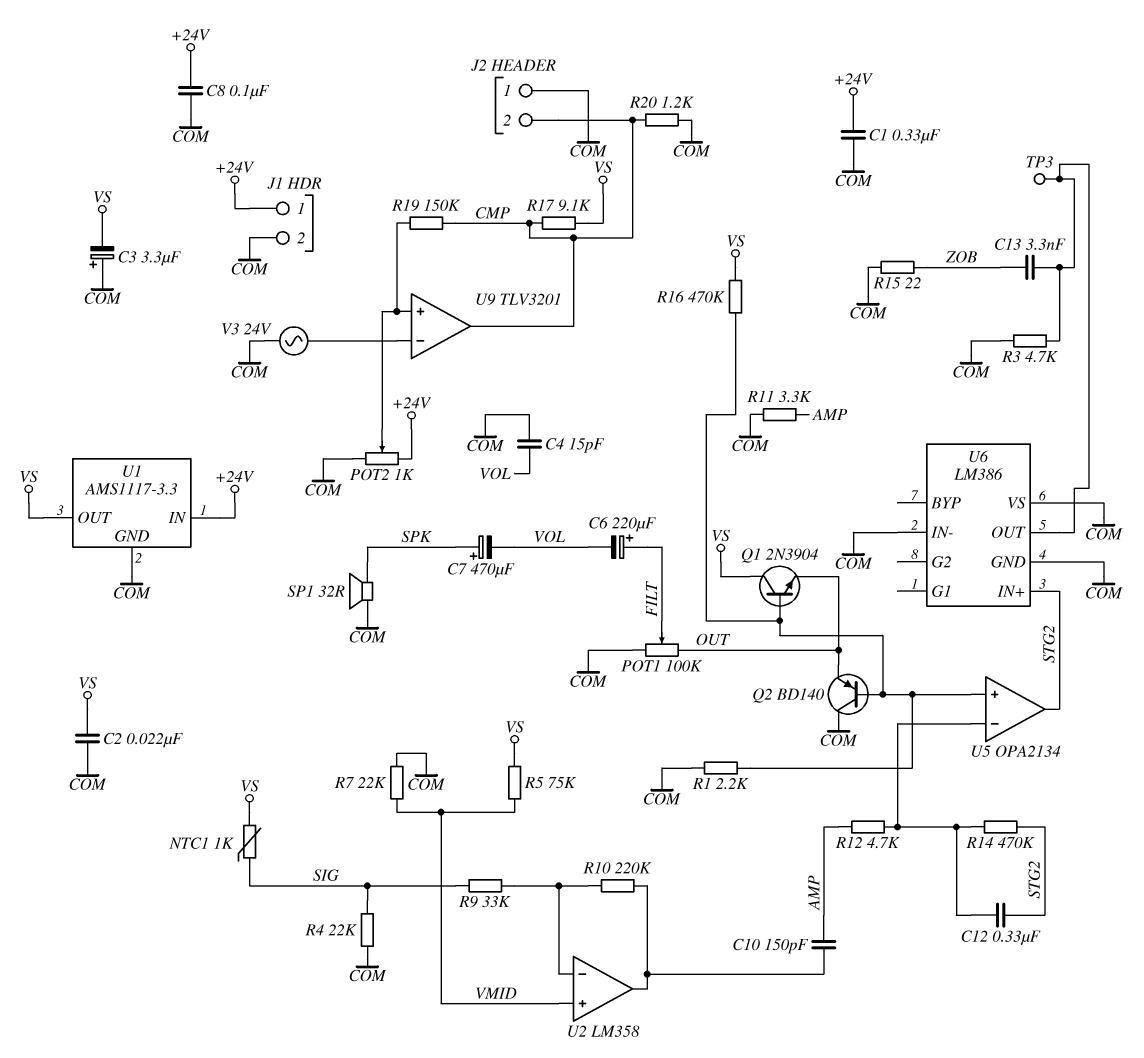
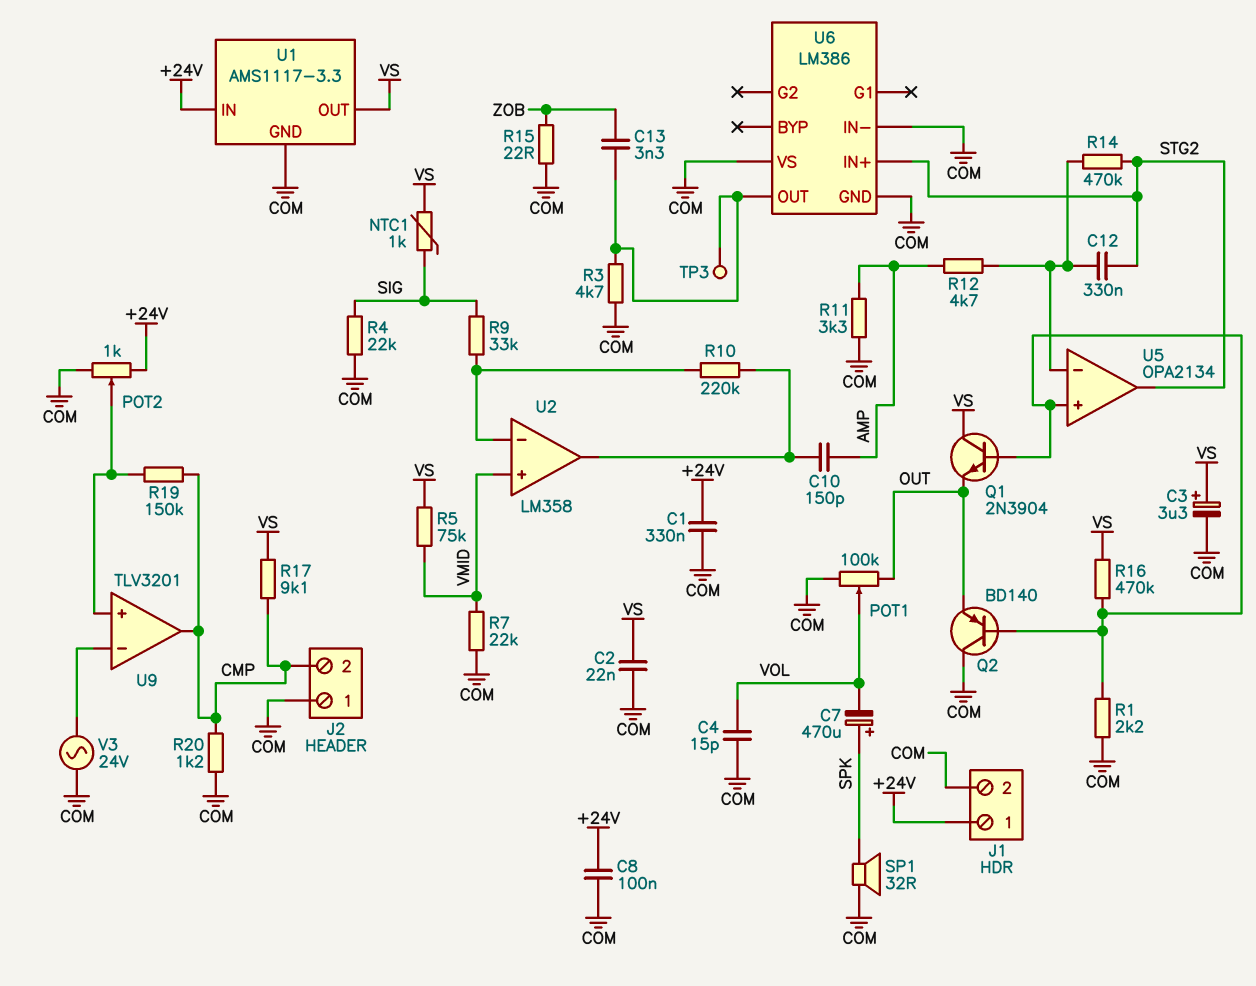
C3: 3.3uF (plus COM, minus VS) -> 3.3uF (plus VS, minus COM)
C6: 220uF (plus FILT, minus VOL) -> none
POT1: 100k (COM, OUT, wiper FILT) -> 100k (COM, OUT, wiper VOL)

